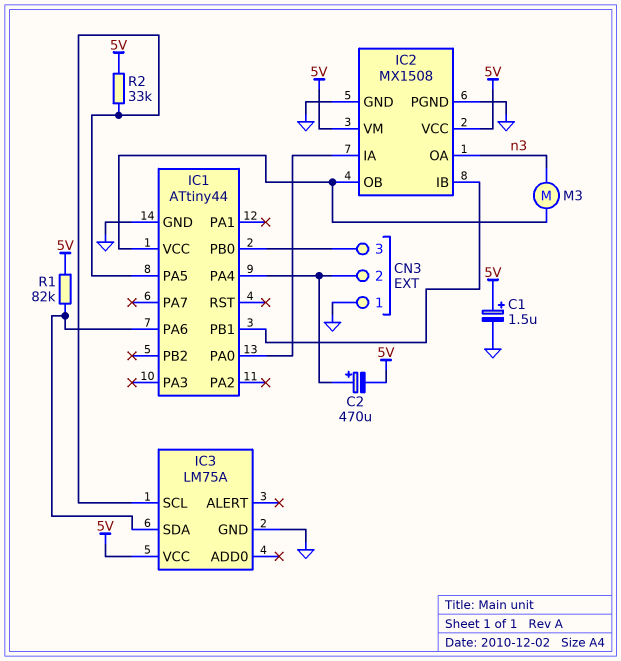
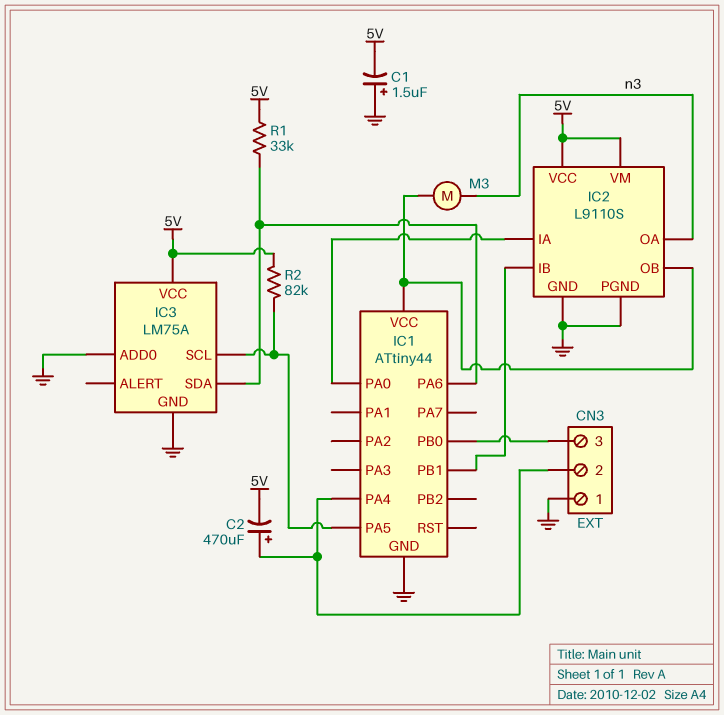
C1: 1.5uF (plus 5V, minus GND) -> 1.5uF (plus GND, minus 5V)
IC2: MX1508 -> L9110S
IC3 pin ADD0: none -> GND
R1: 82k (5V, IC1/PA6) -> 33k (5V, IC1/PA6)
R2: 33k (5V, IC1/PA5) -> 82k (5V, IC1/PA5)

